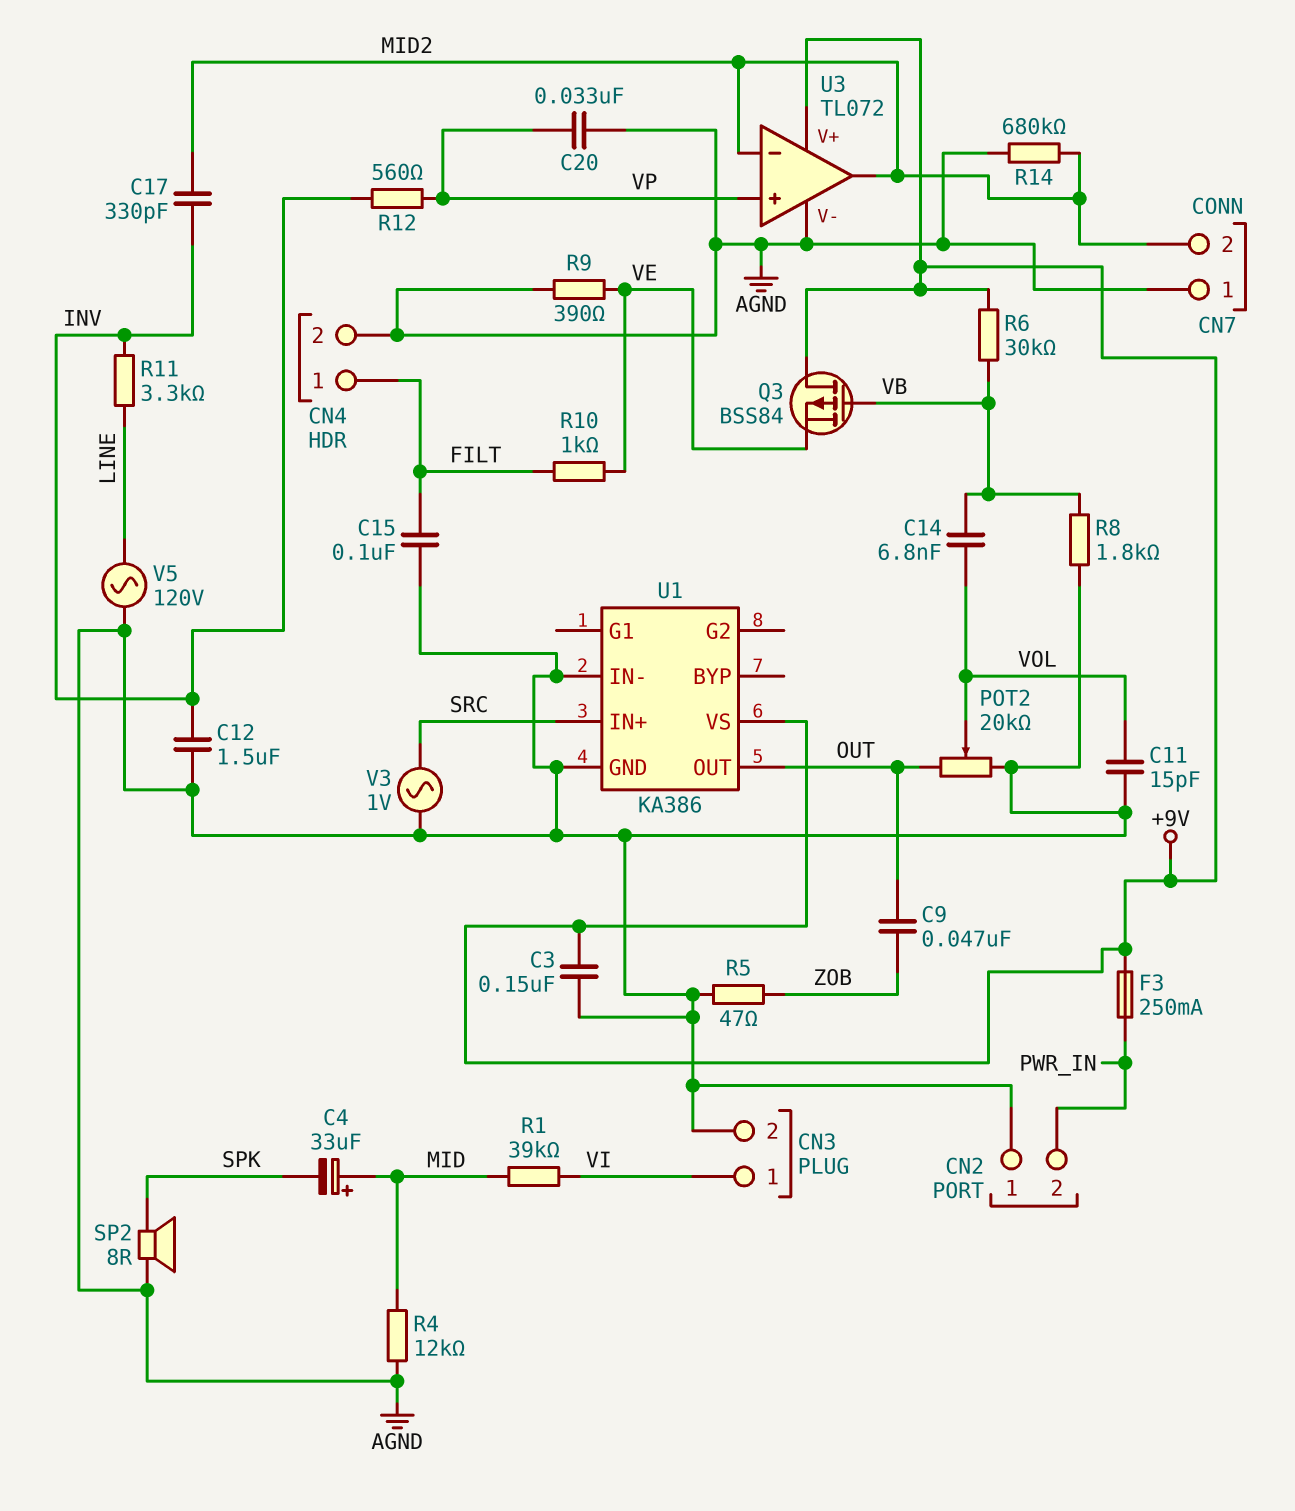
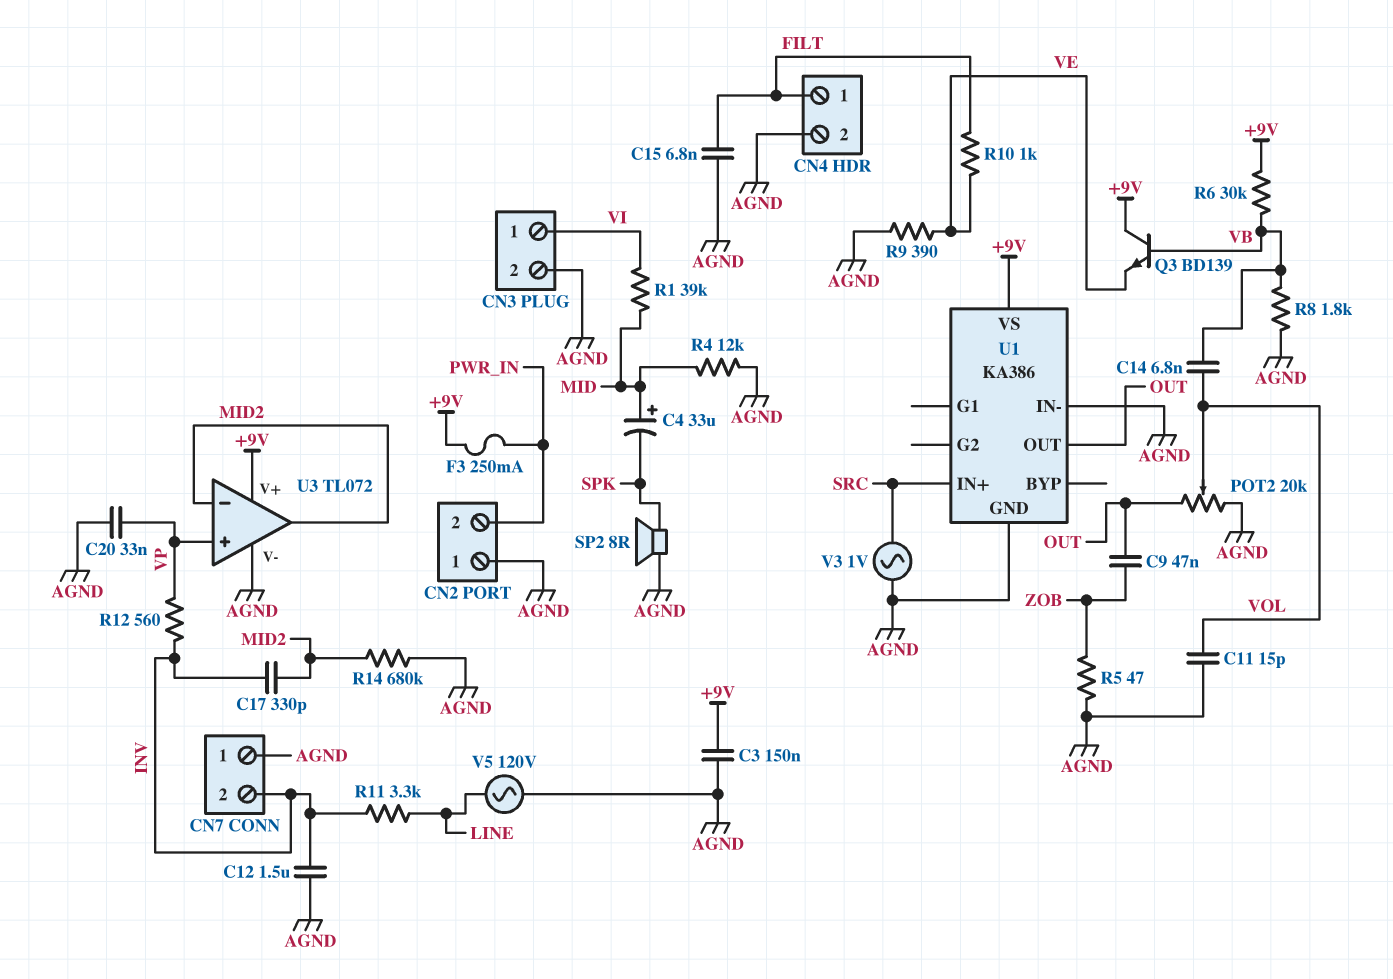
C15: 100nF (AGND, FILT) -> 6.8nF (AGND, FILT)
CN7 pin 2: MID2 -> INV
Q3: PMOS BSS84 (G VB, D +9V, S VE) -> NPN BD139 (B VB, C +9V, E VE)

